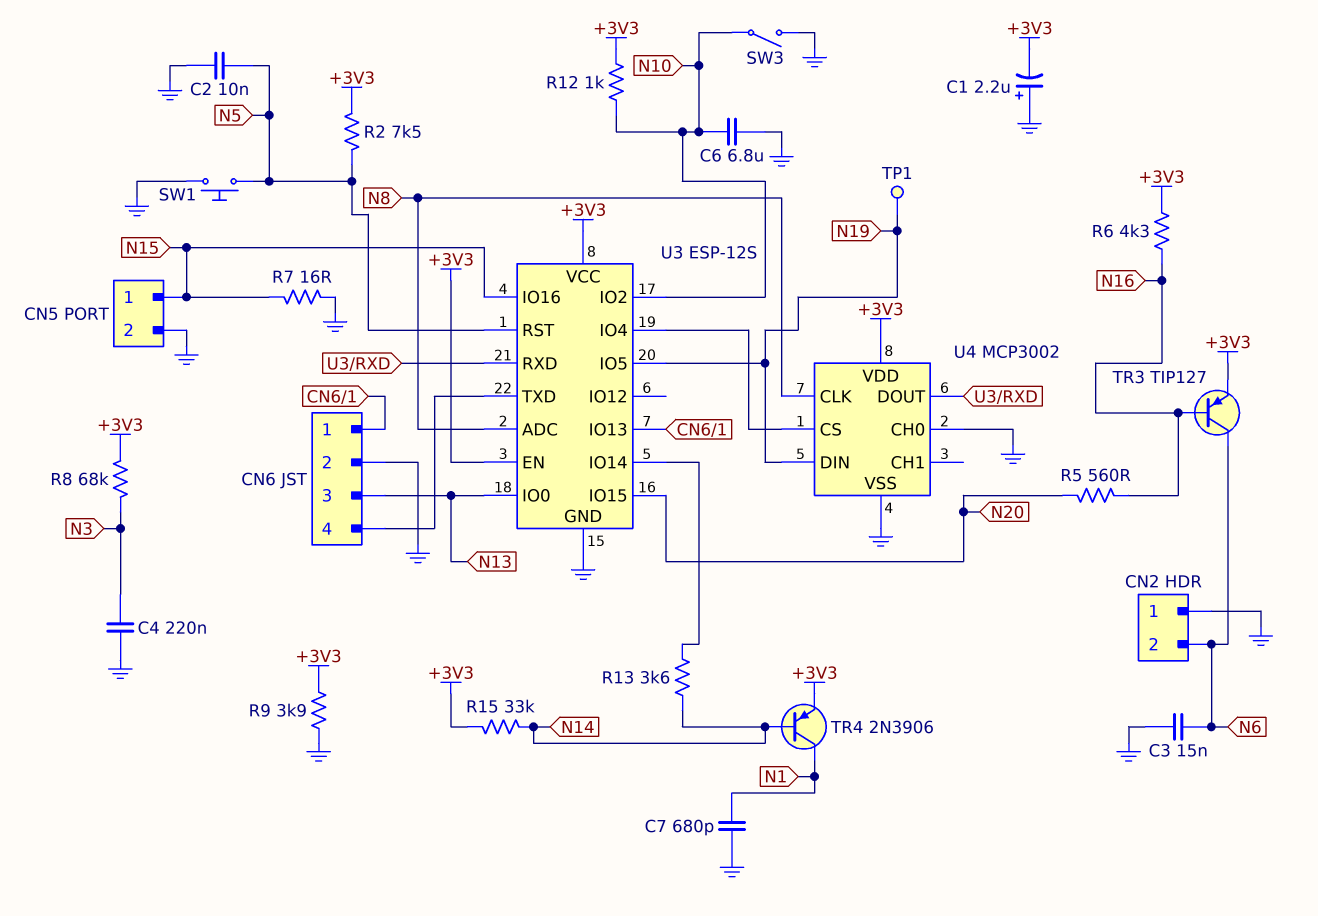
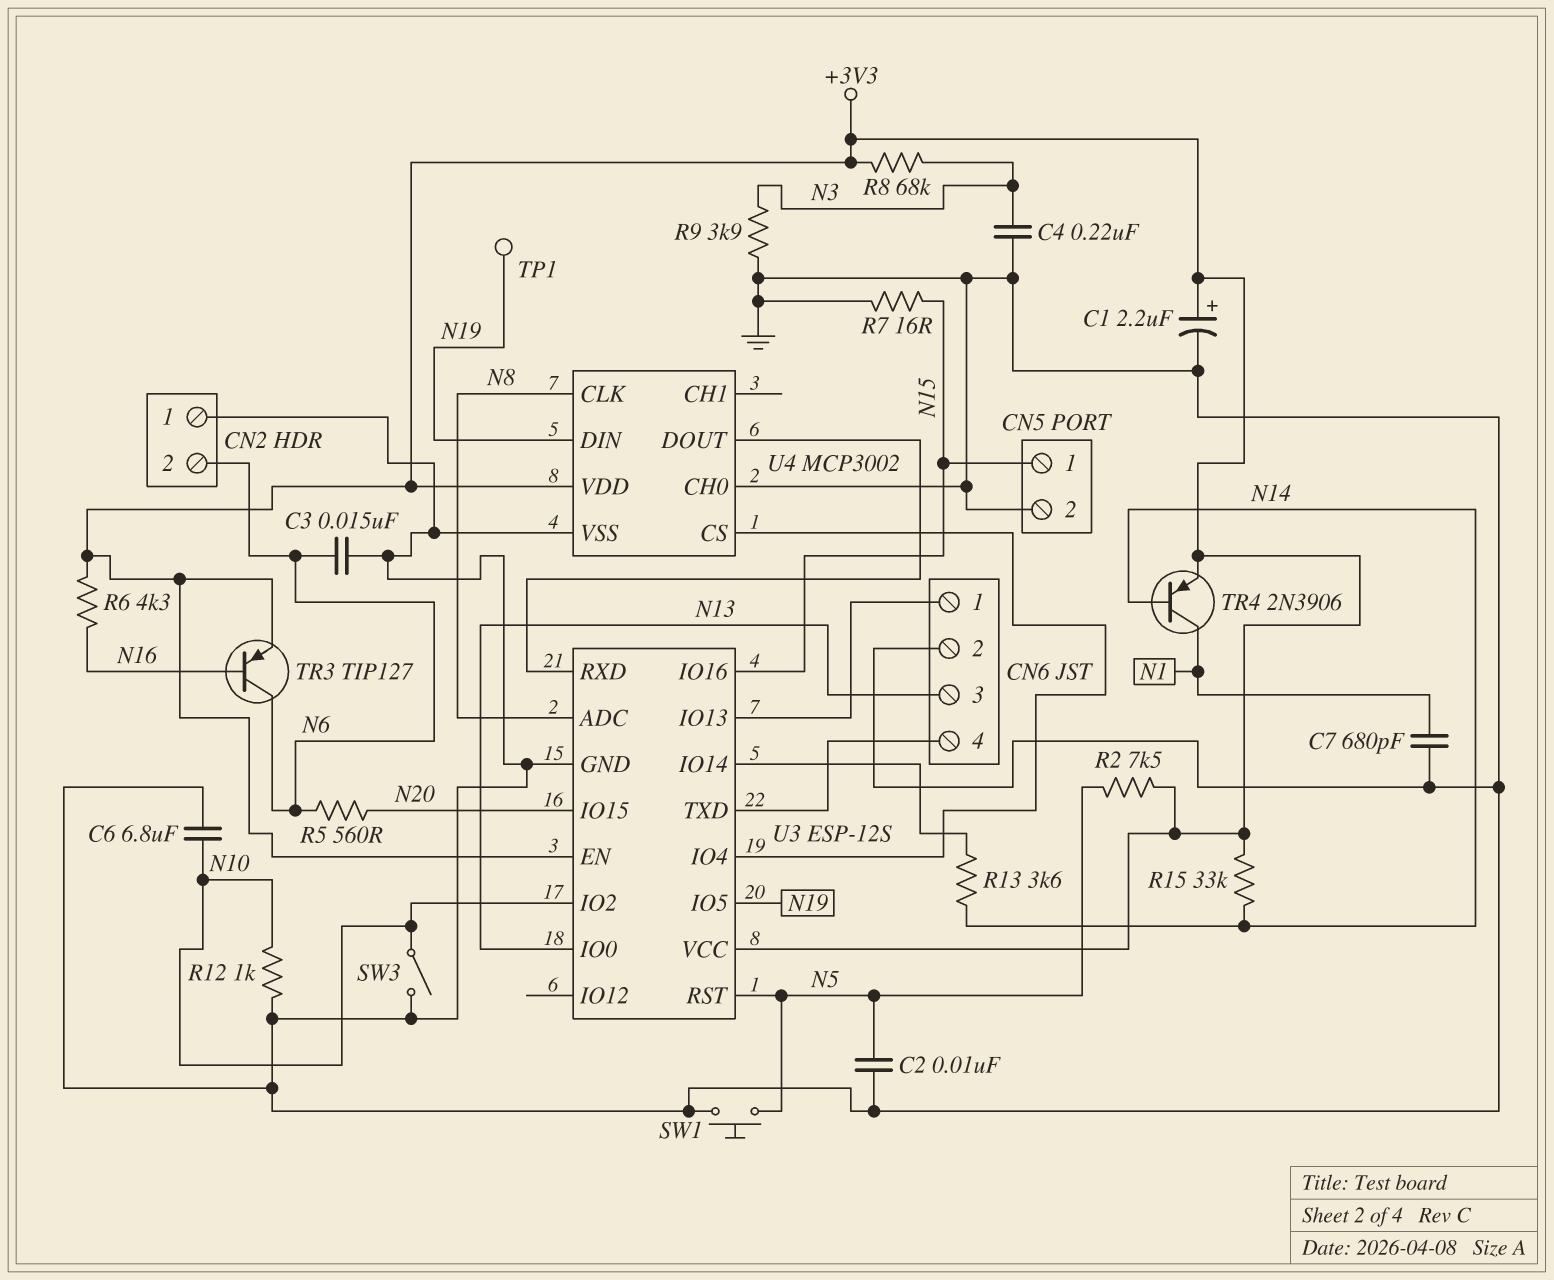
C1: 2.2uF (plus GND, minus +3V3) -> 2.2uF (plus +3V3, minus GND)
R5: 560 (N16, N20) -> 560 (N6, N20)
R9: 3.9k (+3V3, GND) -> 3.9k (GND, N3)
R12: 1k (+3V3, N10) -> 1k (GND, N10)

